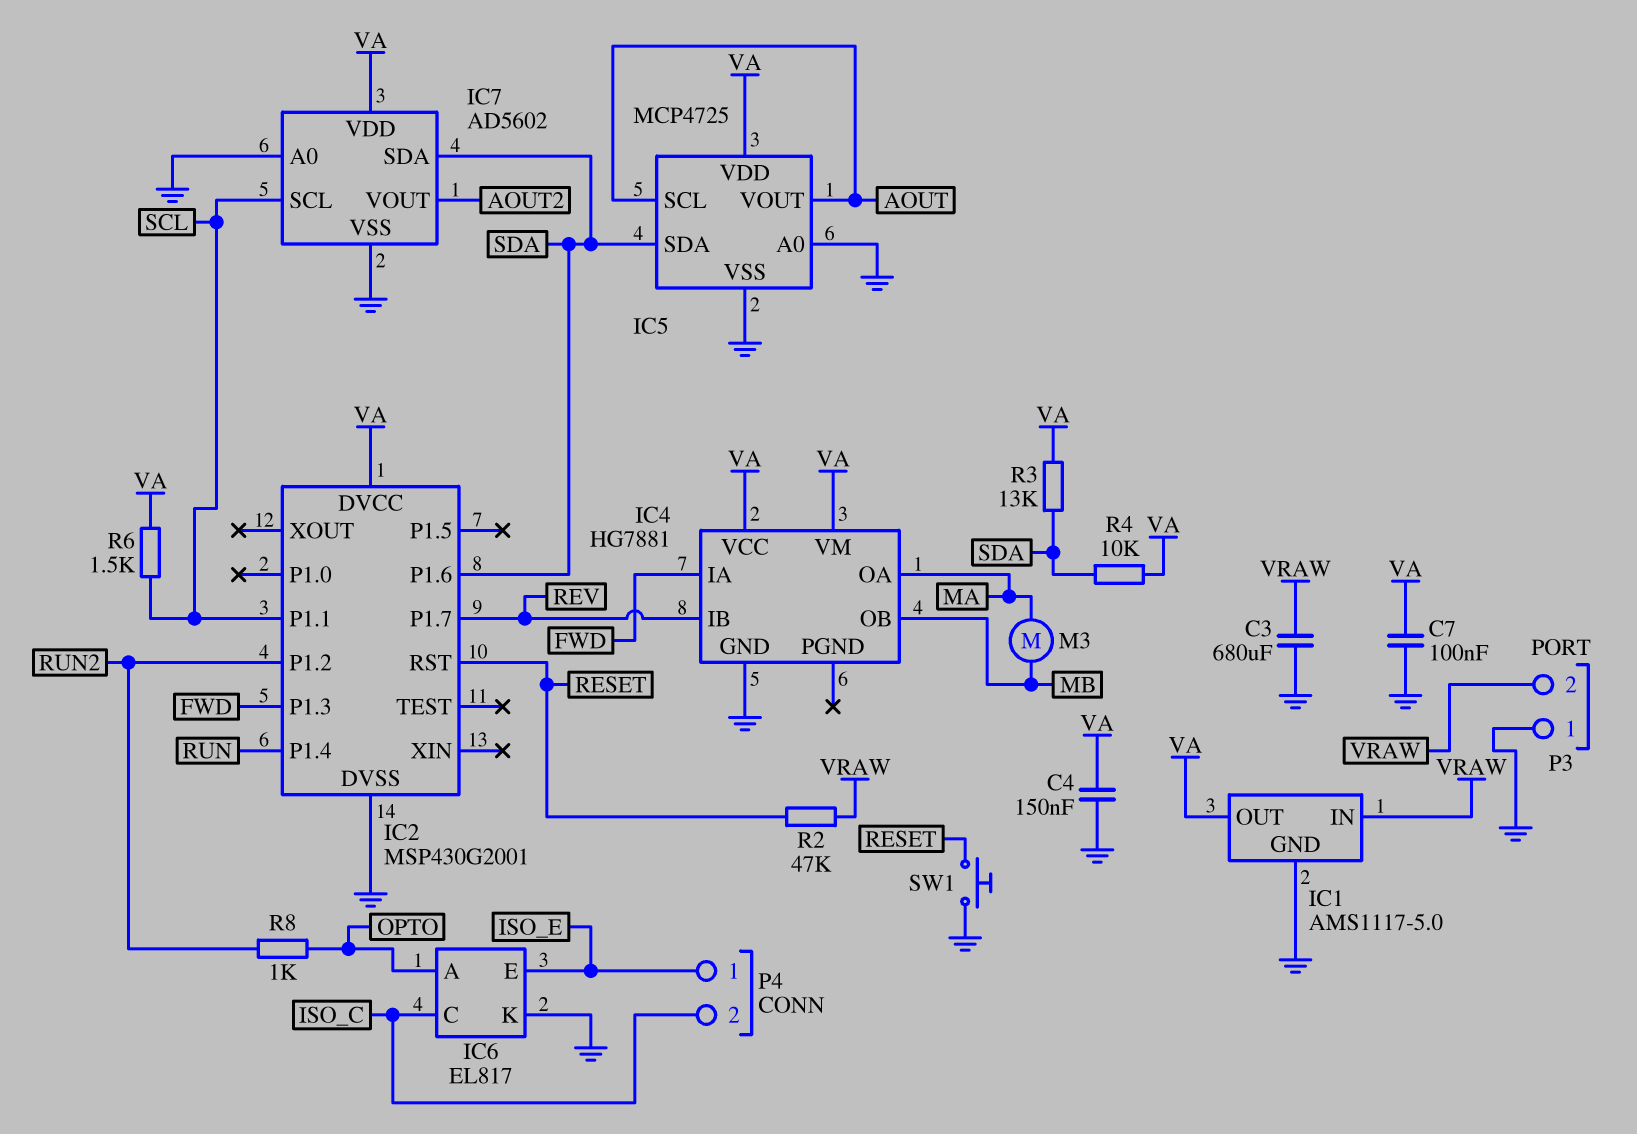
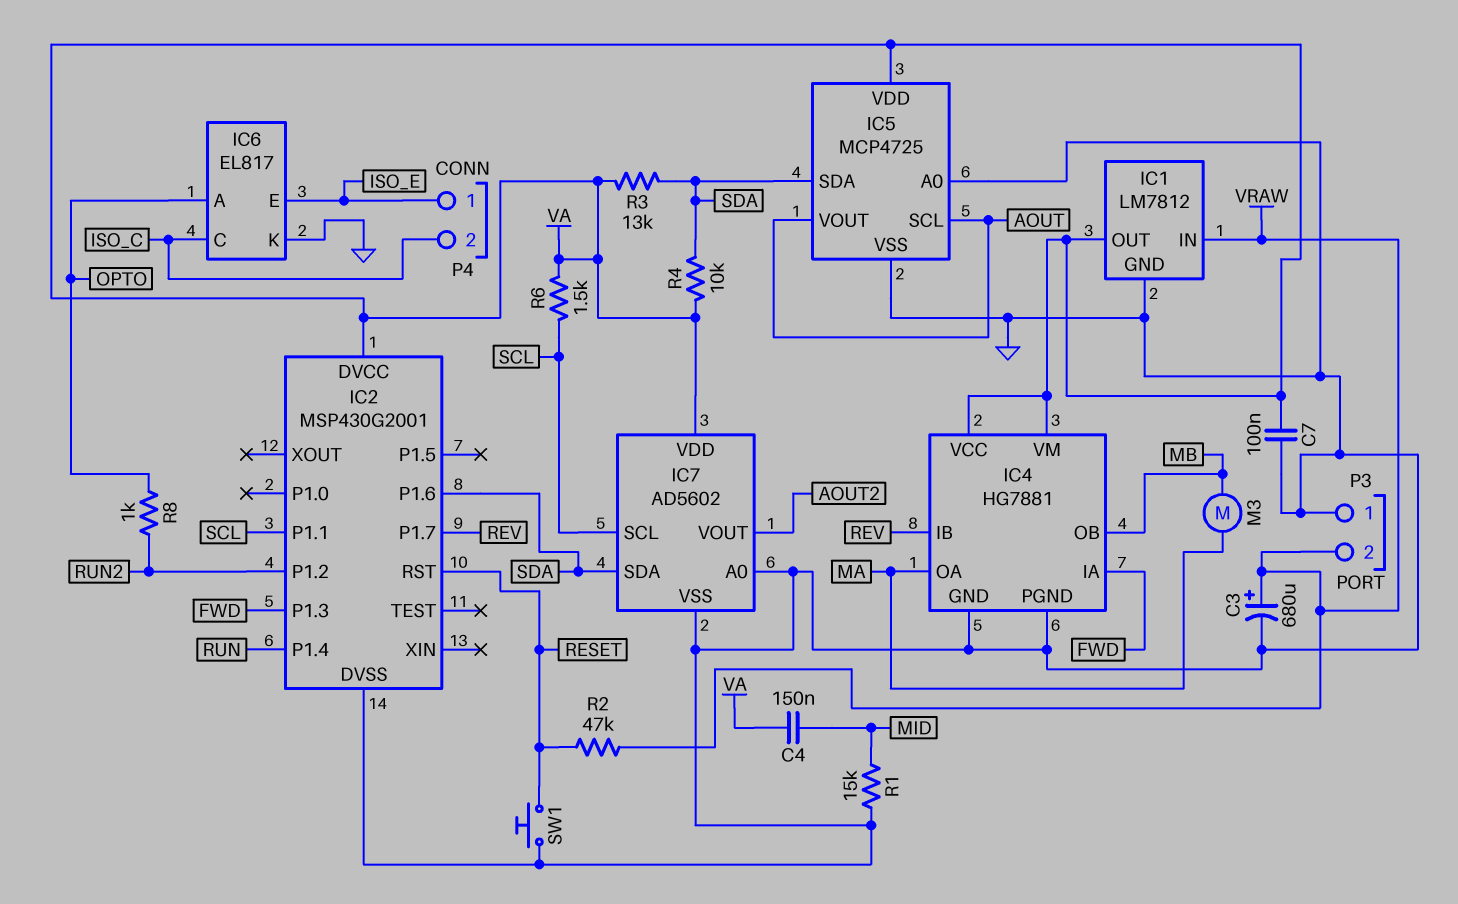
C3: 680uF (GND, VRAW) -> 680uF (plus VRAW, minus GND)
C4: 150nF (GND, VA) -> 150nF (MID, VA)
IC1: AMS1117-5.0 -> LM7812
IC4 pin PGND: none -> GND
R1: none -> 15k (GND, MID)

